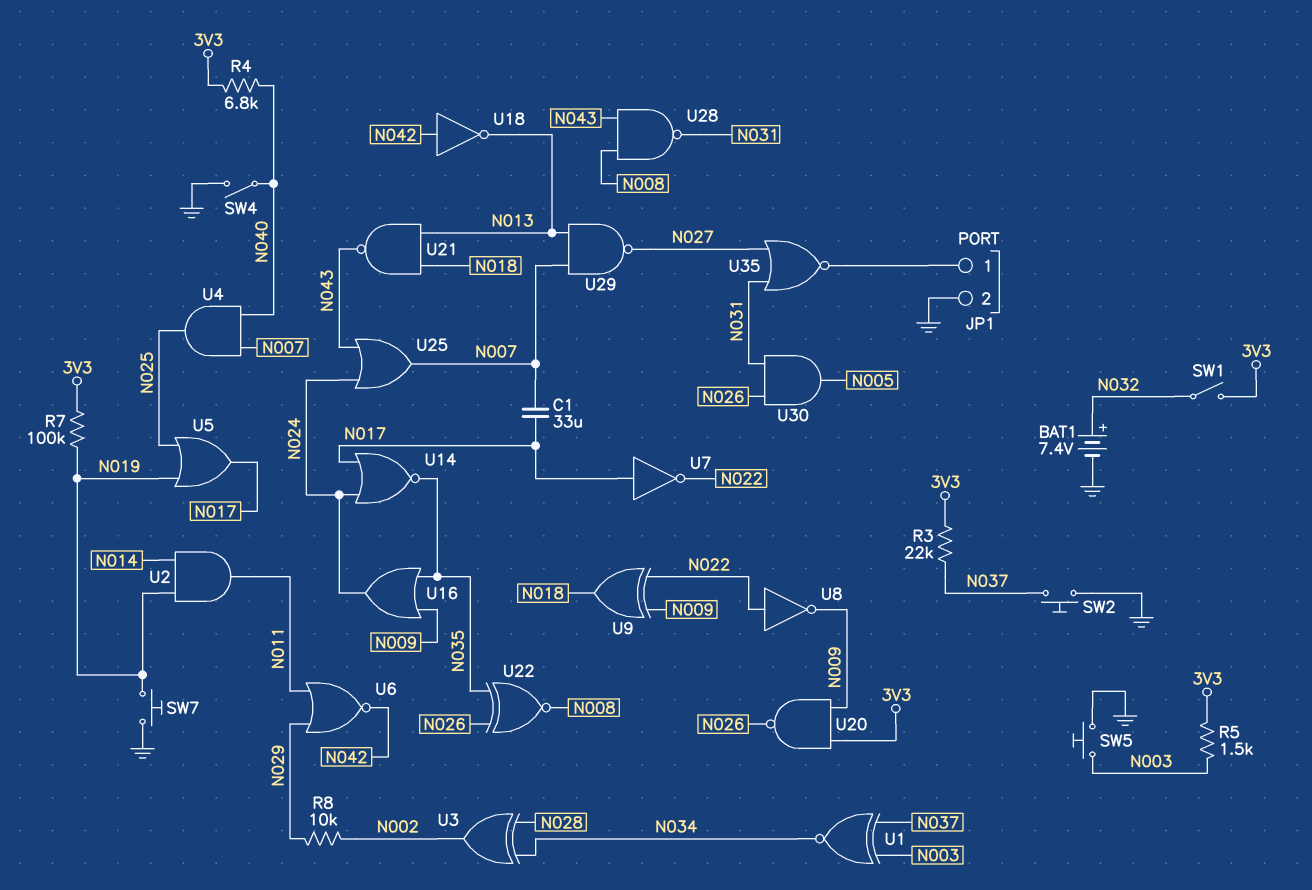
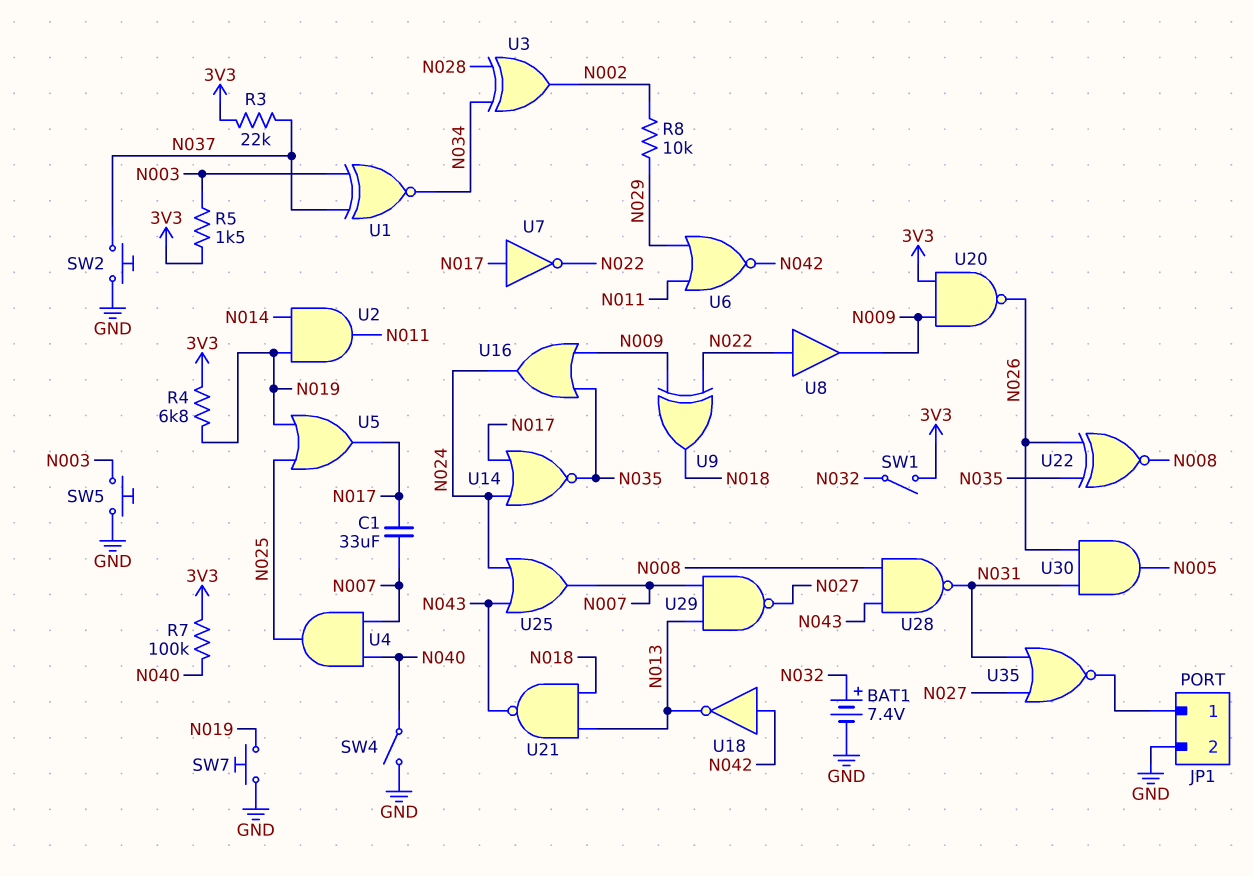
R4: 6.8k (3V3, N040) -> 6.8k (3V3, N019)
R7: 100k (3V3, N019) -> 100k (3V3, N040)
U8: NOT (in N022, out N009) -> buffer (in N022, out N009)

